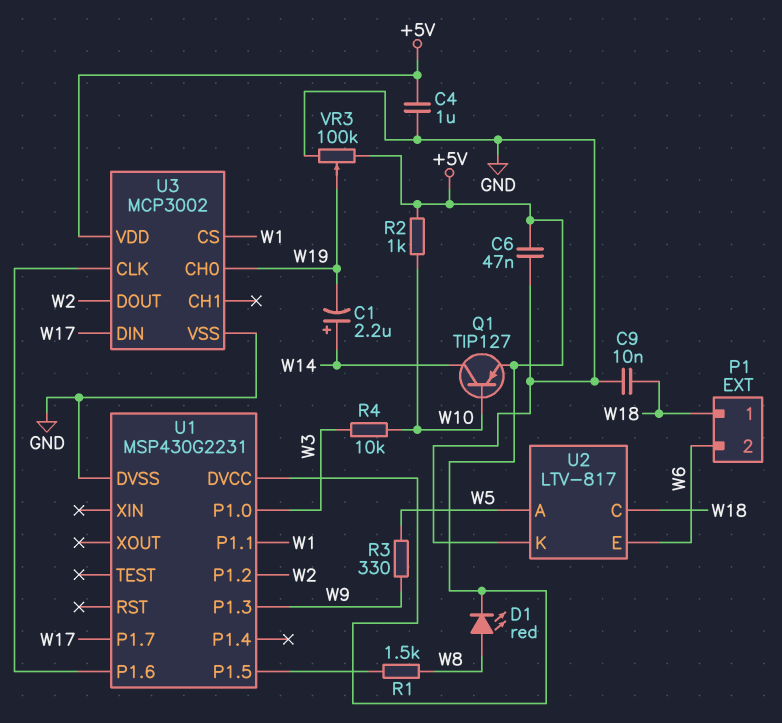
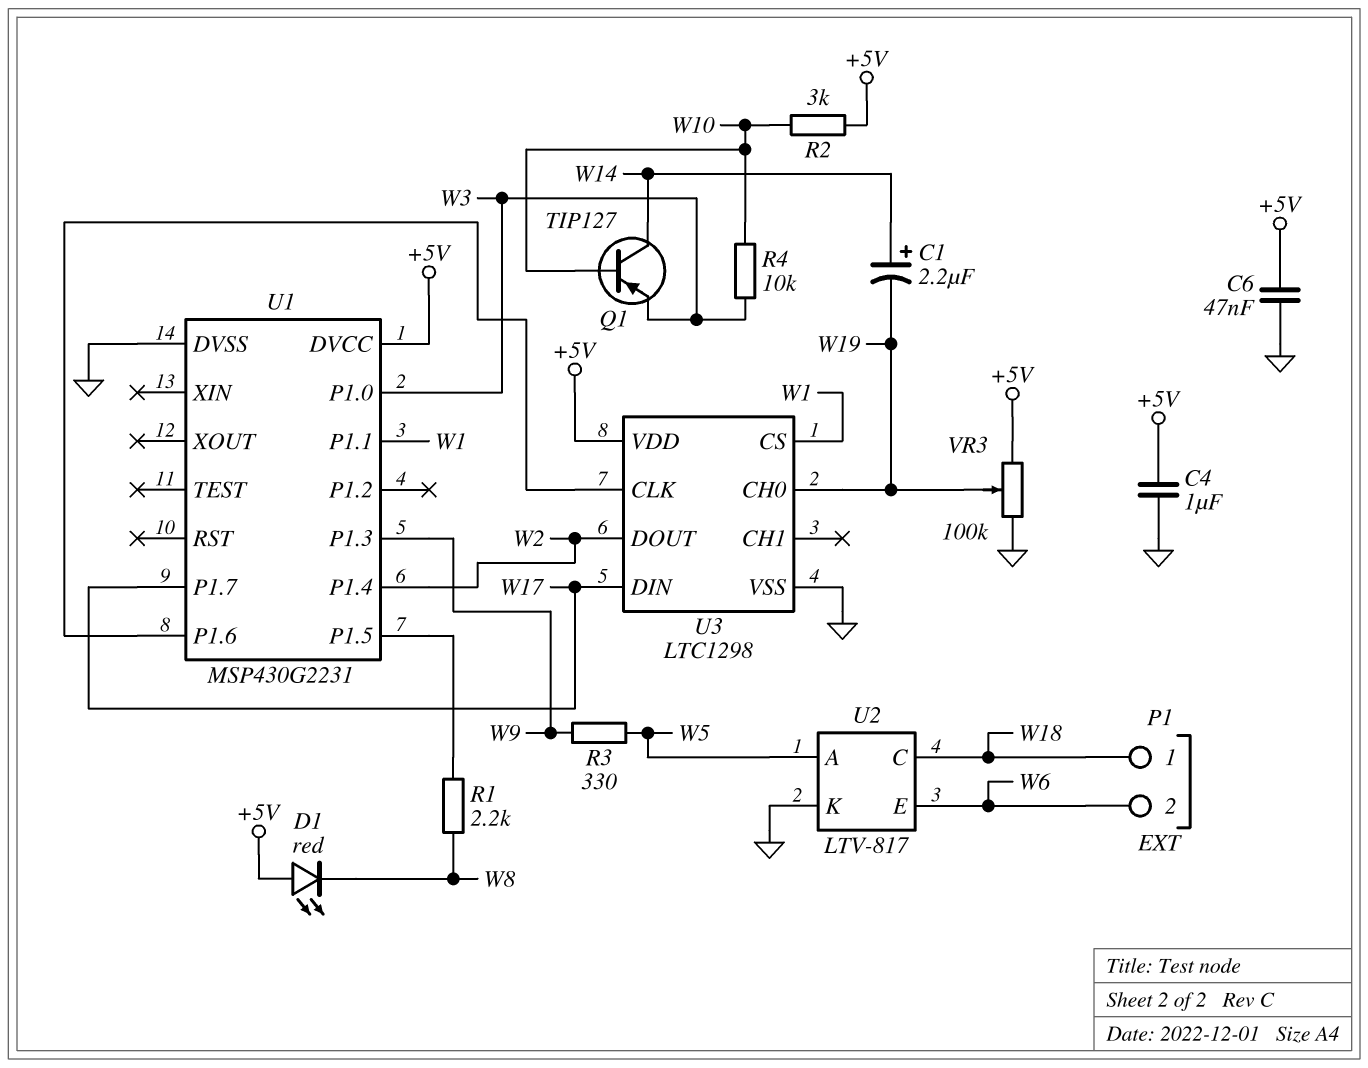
C9: 10nF (GND, W18) -> none
D1: LED red (A W8, K +5V) -> LED red (A +5V, K W8)
Q1: PNP TIP127 (B W10, C W14, E +5V) -> PNP TIP127 (B W10, C W14, E W3)
R1: 1.5k (U1/P1.5, W8) -> 2.2k (U1/P1.5, W8)
R2: 1k (+5V, W10) -> 3k (+5V, W10)
U1 pin P1.2: W2 -> none
U1 pin P1.4: none -> W2
U3: MCP3002 -> LTC1298

